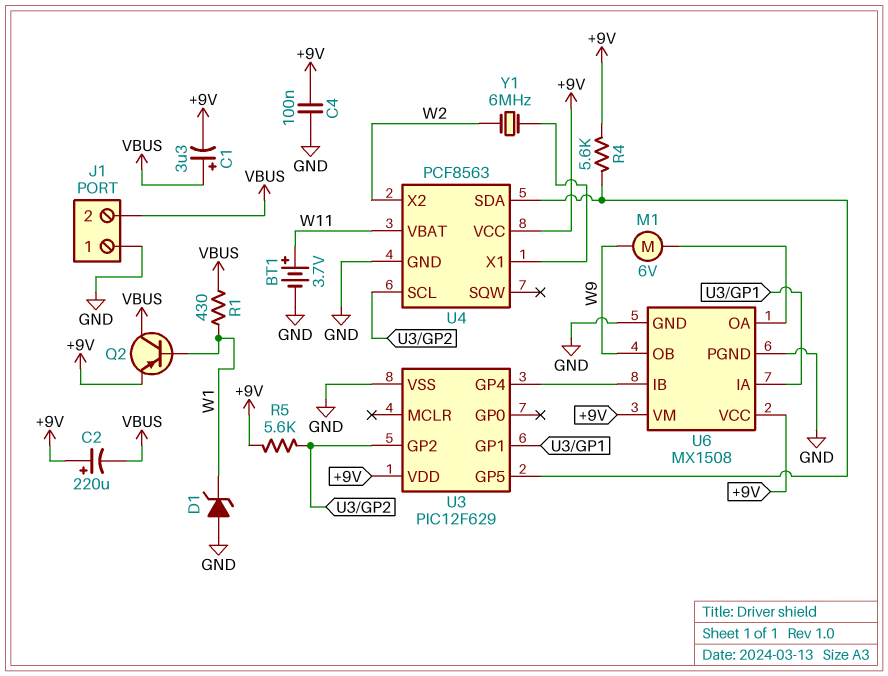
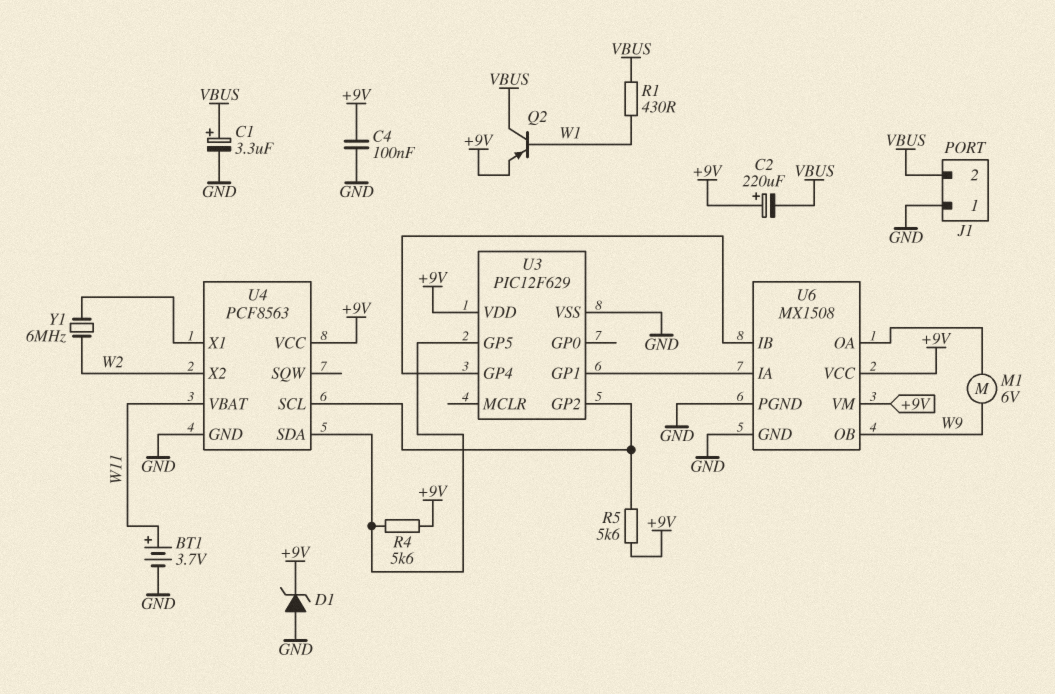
C1: 3.3uF (plus VBUS, minus +9V) -> 3.3uF (plus VBUS, minus GND)
D1: zener (A GND, K W1) -> zener (A GND, K +9V)

